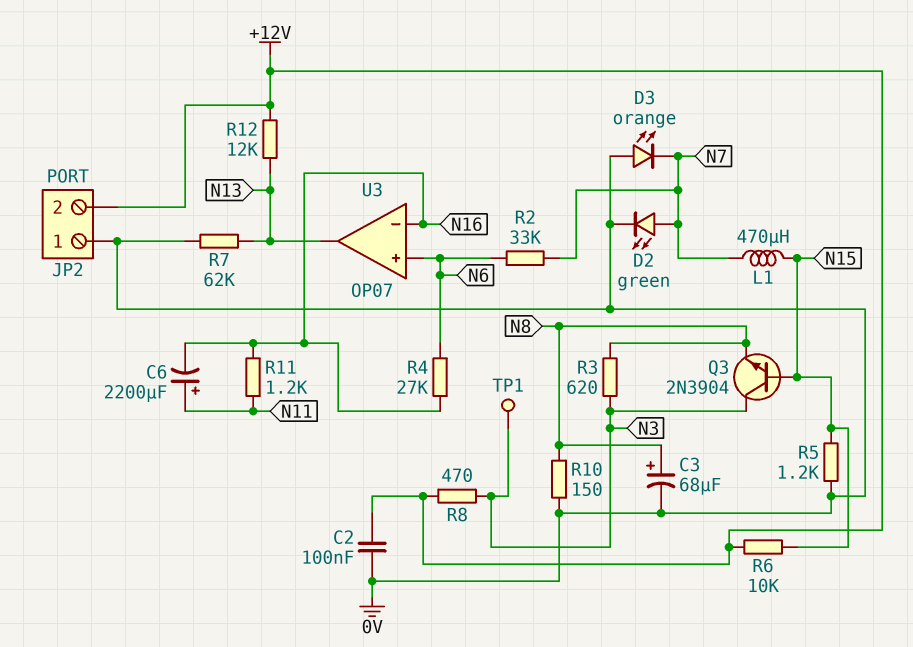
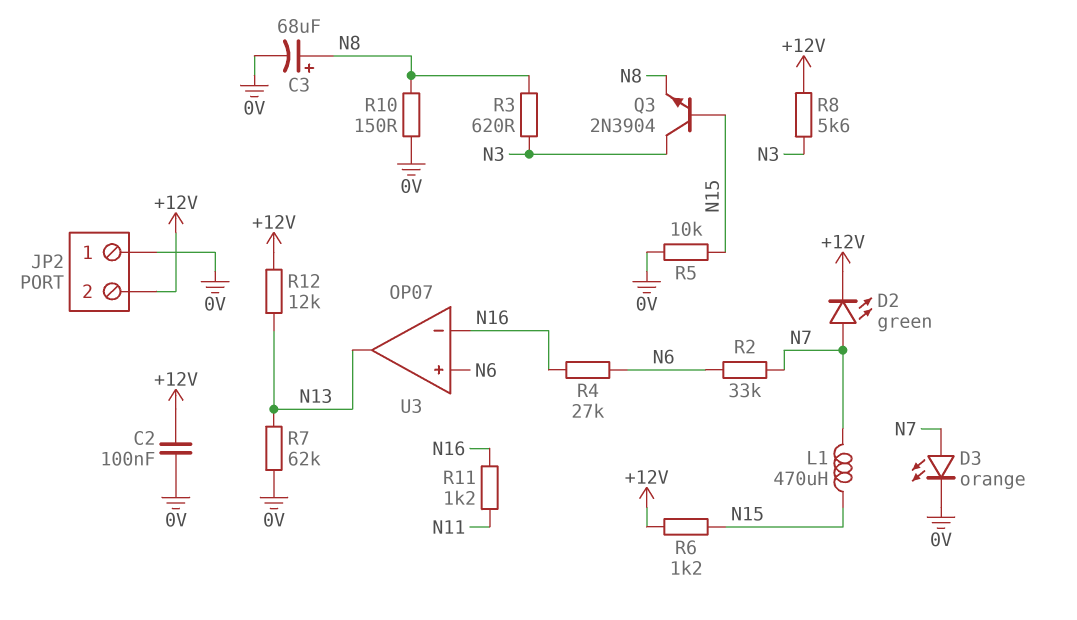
C6: 2200uF (plus N11, minus N16) -> none
D2: LED green (A N7, K 0V) -> LED green (A N7, K +12V)
D3: LED orange (A 0V, K N7) -> LED orange (A N7, K 0V)
R5: 1.2k (0V, N15) -> 10k (0V, N15)
R6: 10k (+12V, N15) -> 1.2k (+12V, N15)
R8: 470 (+12V, N3) -> 5.6k (+12V, N3)
TP1: test point (N3) -> none

